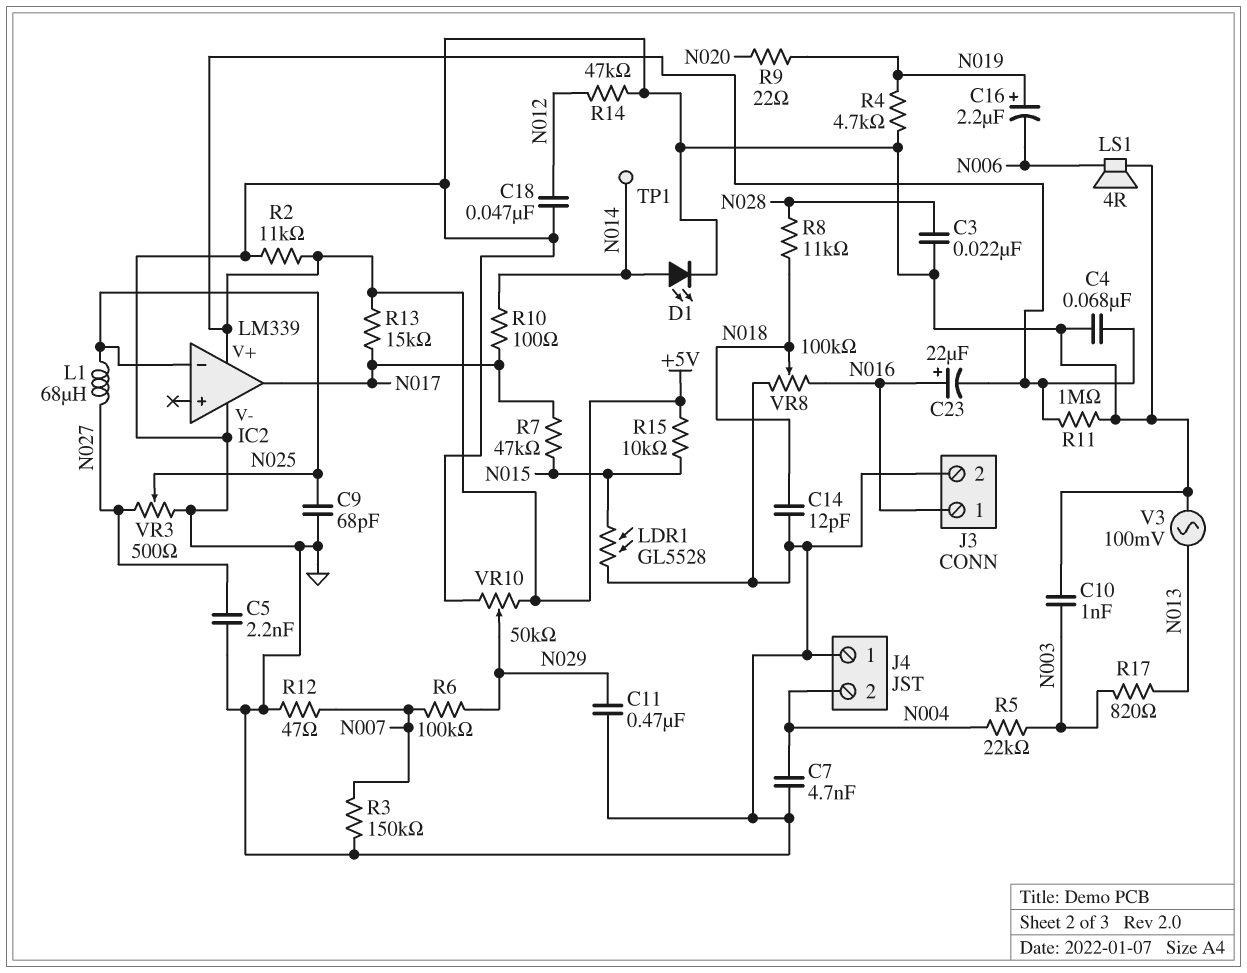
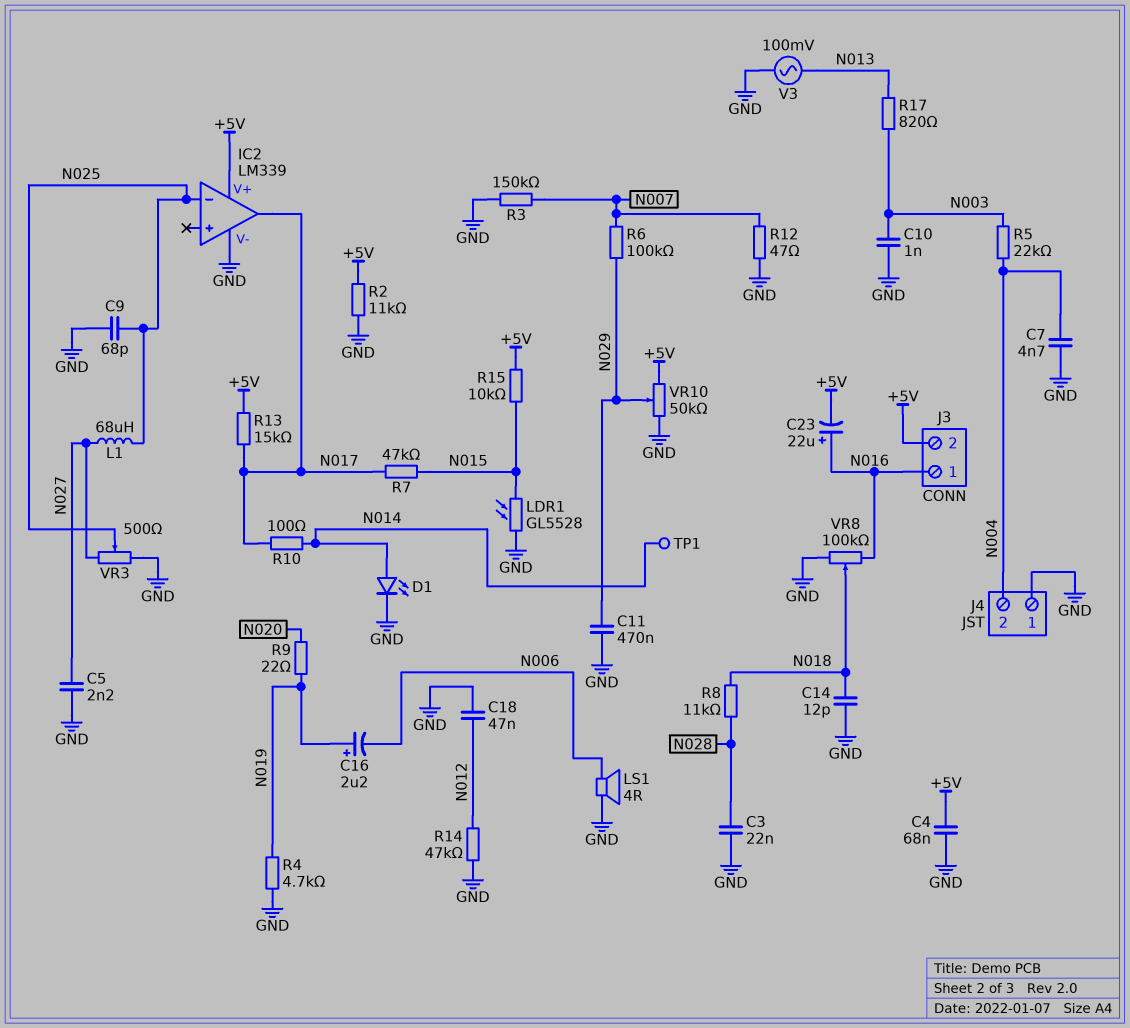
J3 pin 2: GND -> +5V
R11: 1M (+5V, GND) -> none

